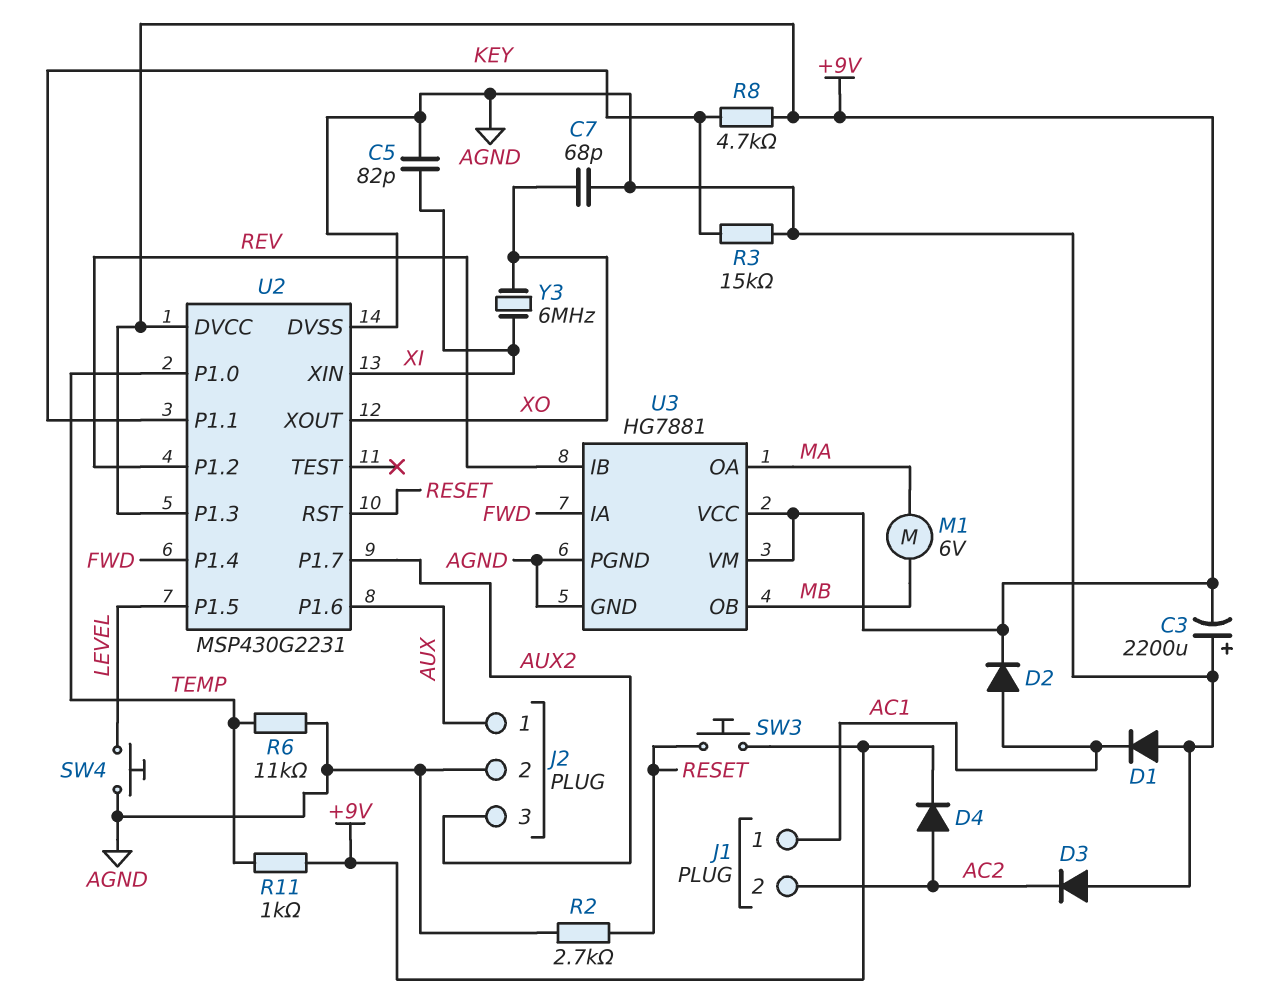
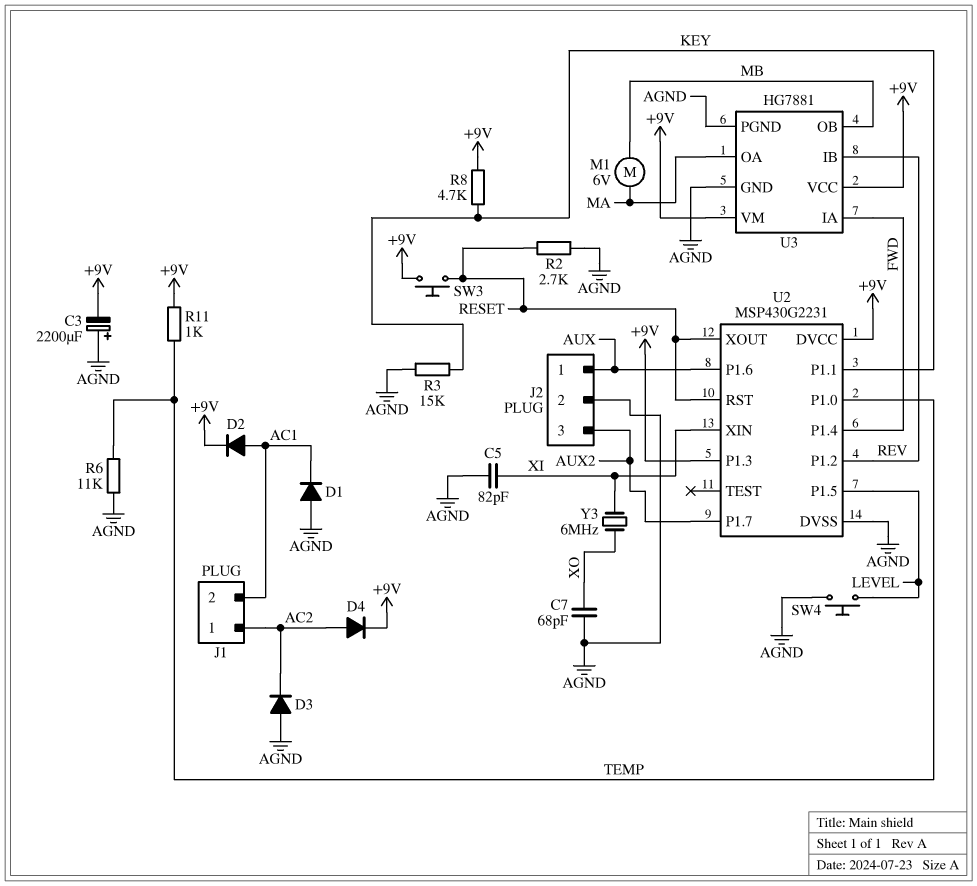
J1 pin 1: AC1 -> AC2
J1 pin 2: AC2 -> AC1
U2 pin XOUT: XO -> RESET

